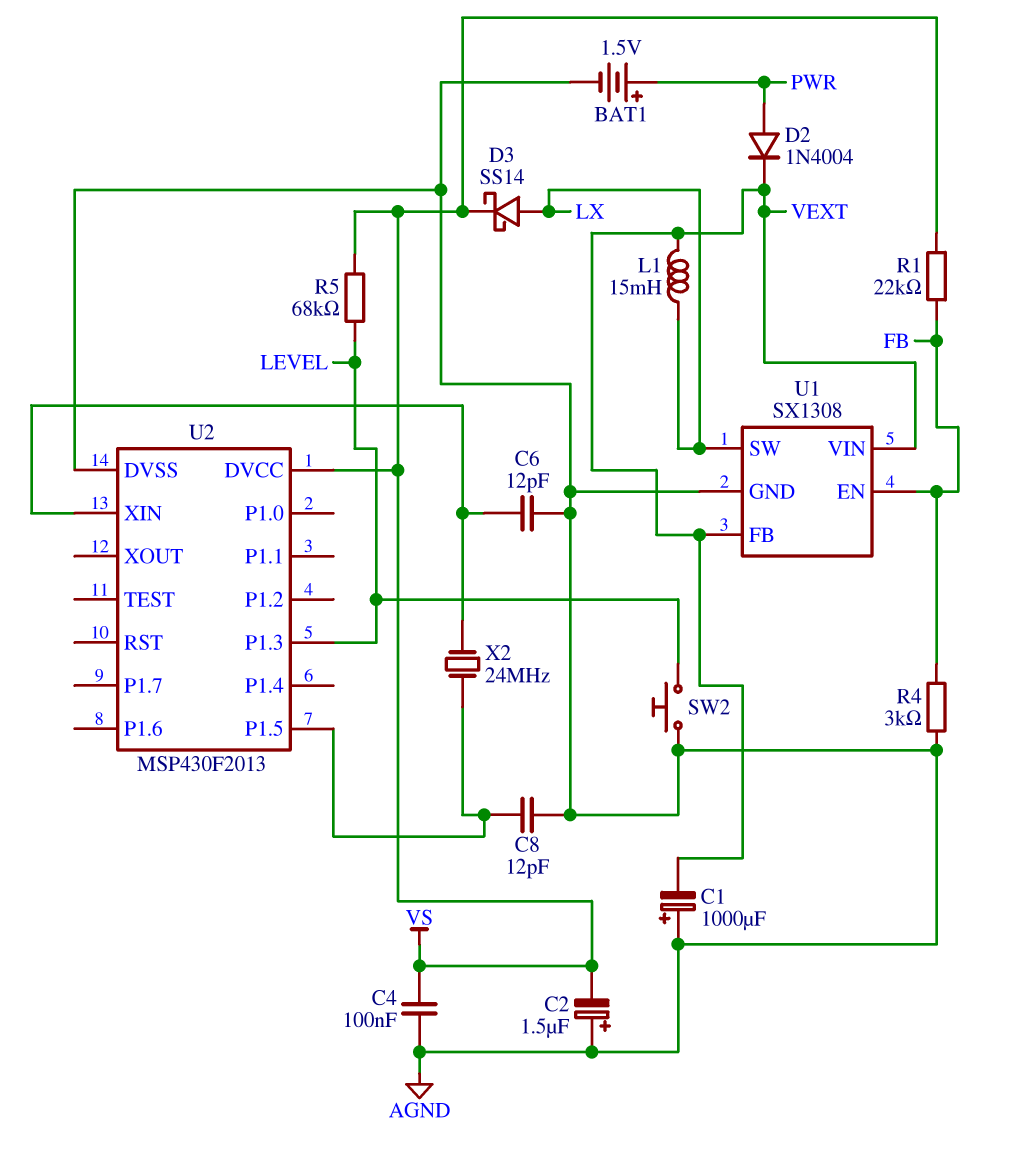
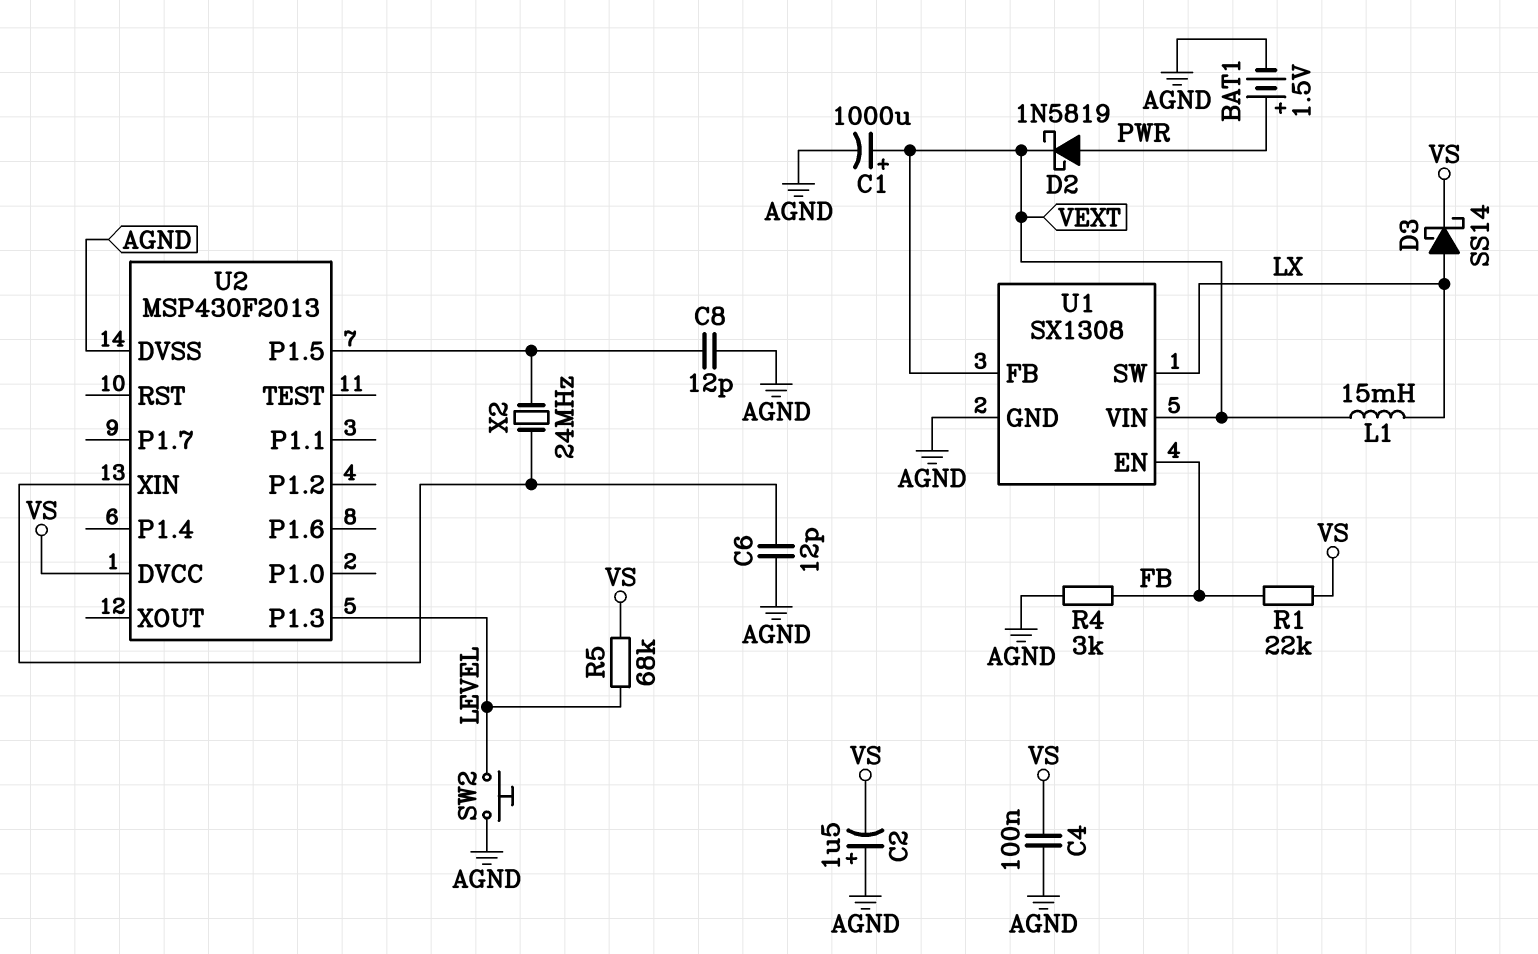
C1: 1000uF (plus AGND, minus VEXT) -> 1000uF (plus VEXT, minus AGND)
D2: diode 1N4004 (A PWR, K VEXT) -> schottky 1N5819 (A PWR, K VEXT)

